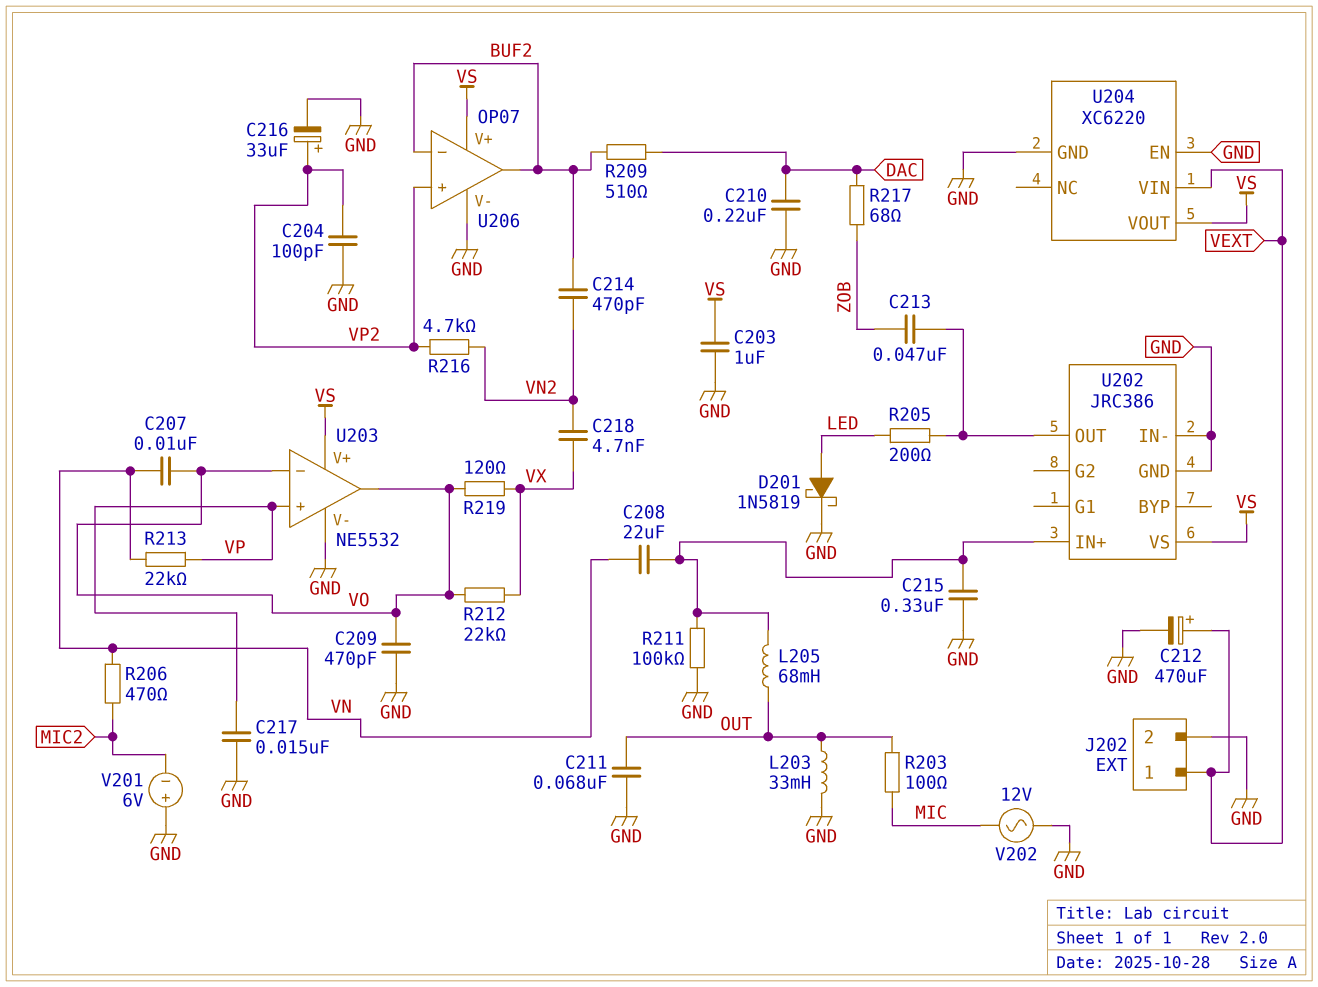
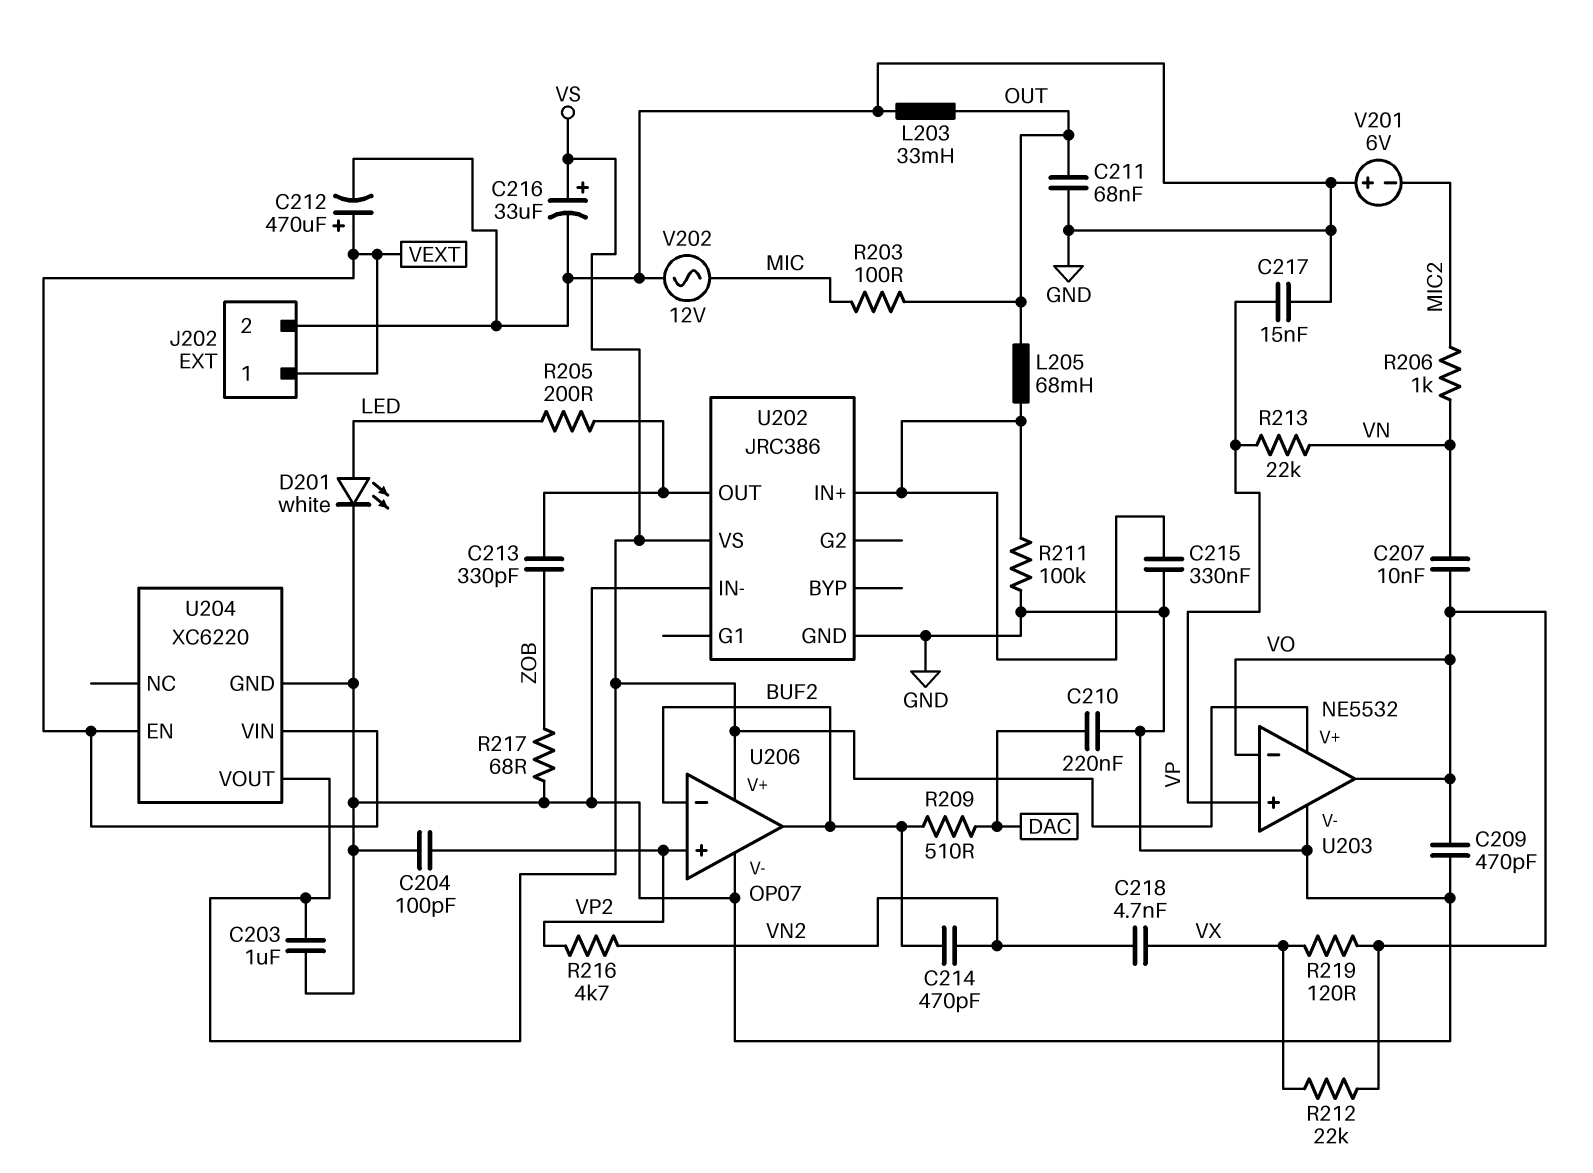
C208: 22uF (U202/IN+, VN) -> none
C213: 47nF (U202/OUT, ZOB) -> 330pF (U202/OUT, ZOB)
C216: 33uF (plus VP2, minus GND) -> 33uF (plus VS, minus GND)
D201: schottky 1N5819 (A LED, K GND) -> LED white (A LED, K GND)
R206: 470 (MIC2, VN) -> 1k (MIC2, VN)
R217: 68 (DAC, ZOB) -> 68 (GND, ZOB)
U204 pin EN: GND -> VEXT

